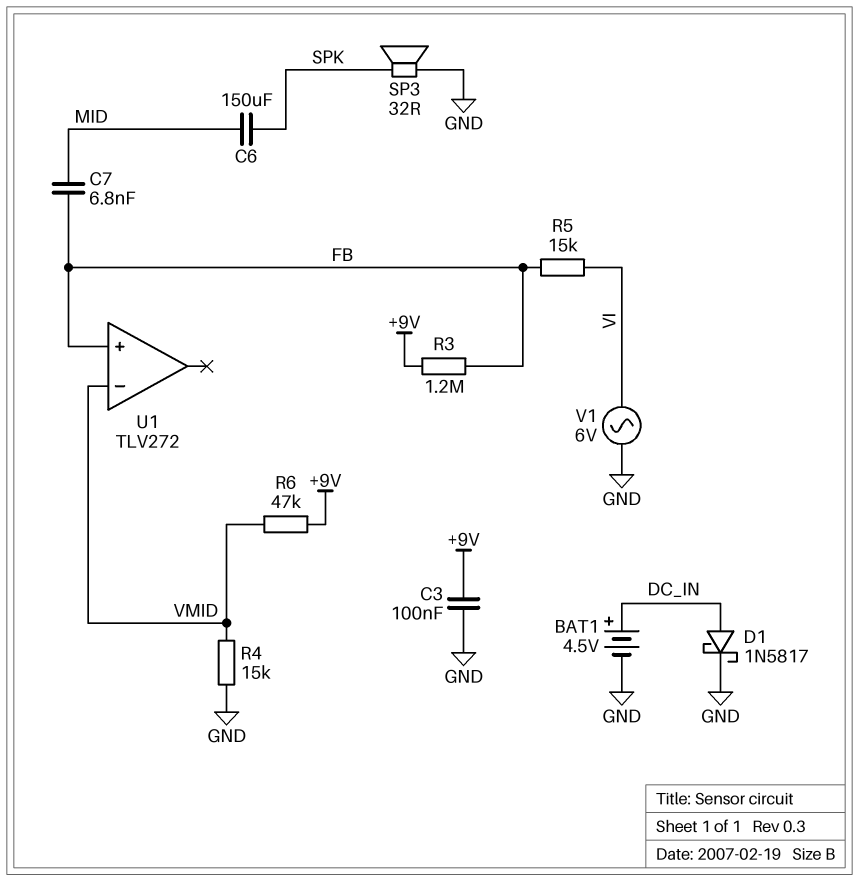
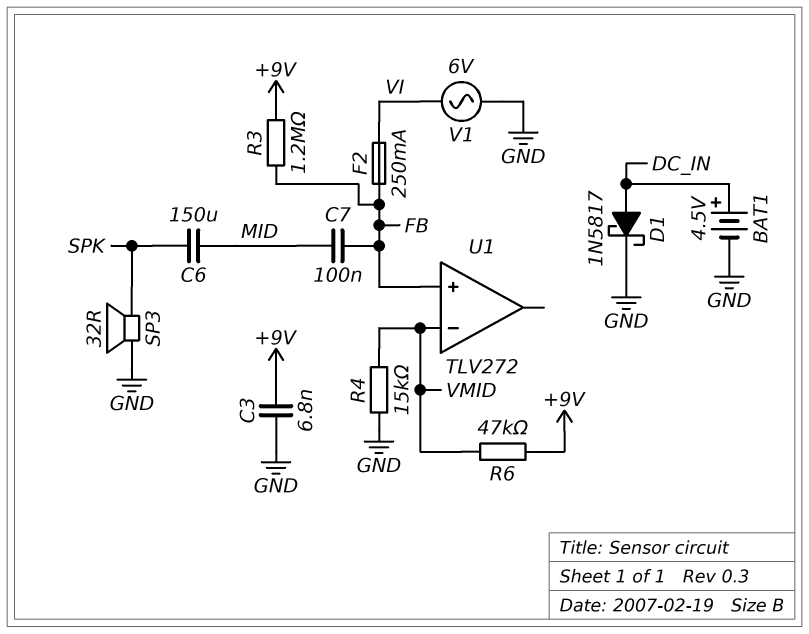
C3: 100nF (+9V, GND) -> 6.8nF (+9V, GND)
C7: 6.8nF (FB, MID) -> 100nF (FB, MID)
F2: none -> 250mA (FB, VI)
R5: 15k (FB, VI) -> none

